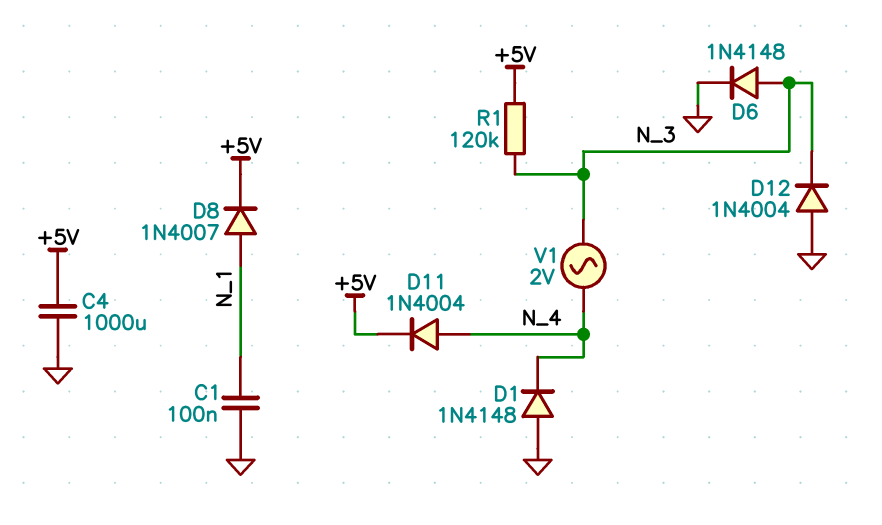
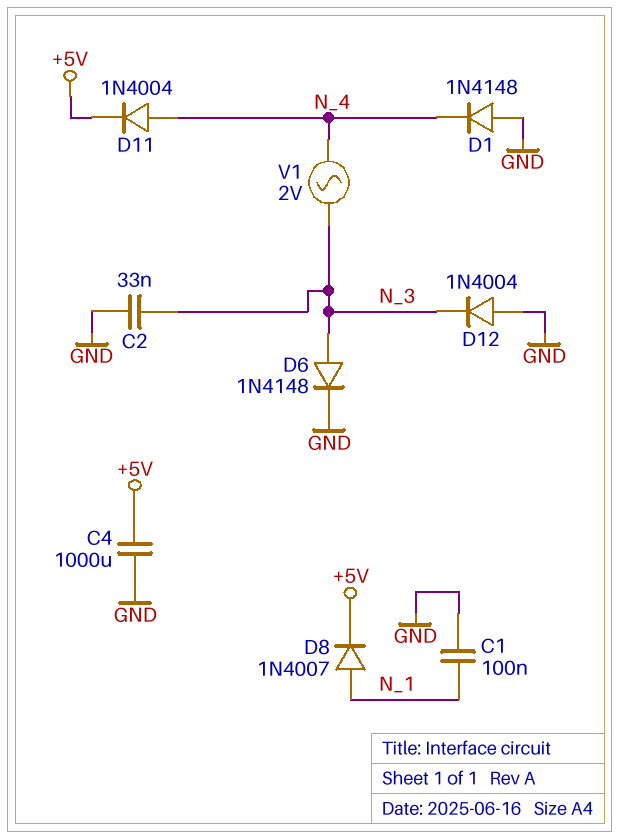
C2: none -> 33nF (GND, N_3)
R1: 120k (+5V, N_3) -> none

